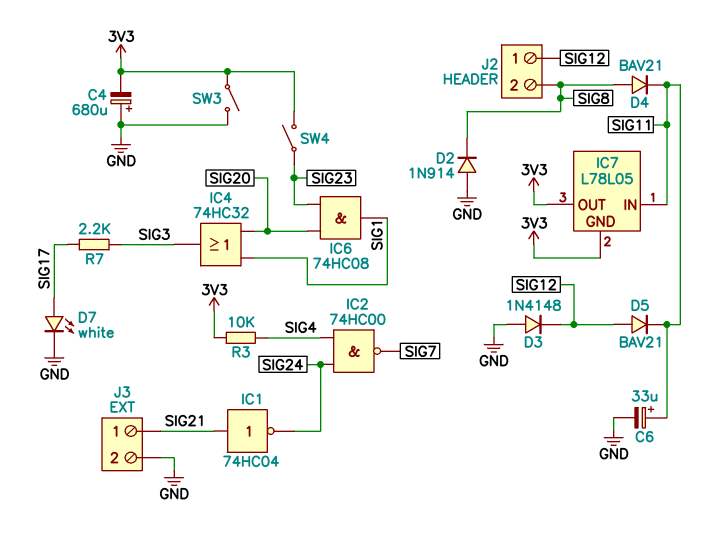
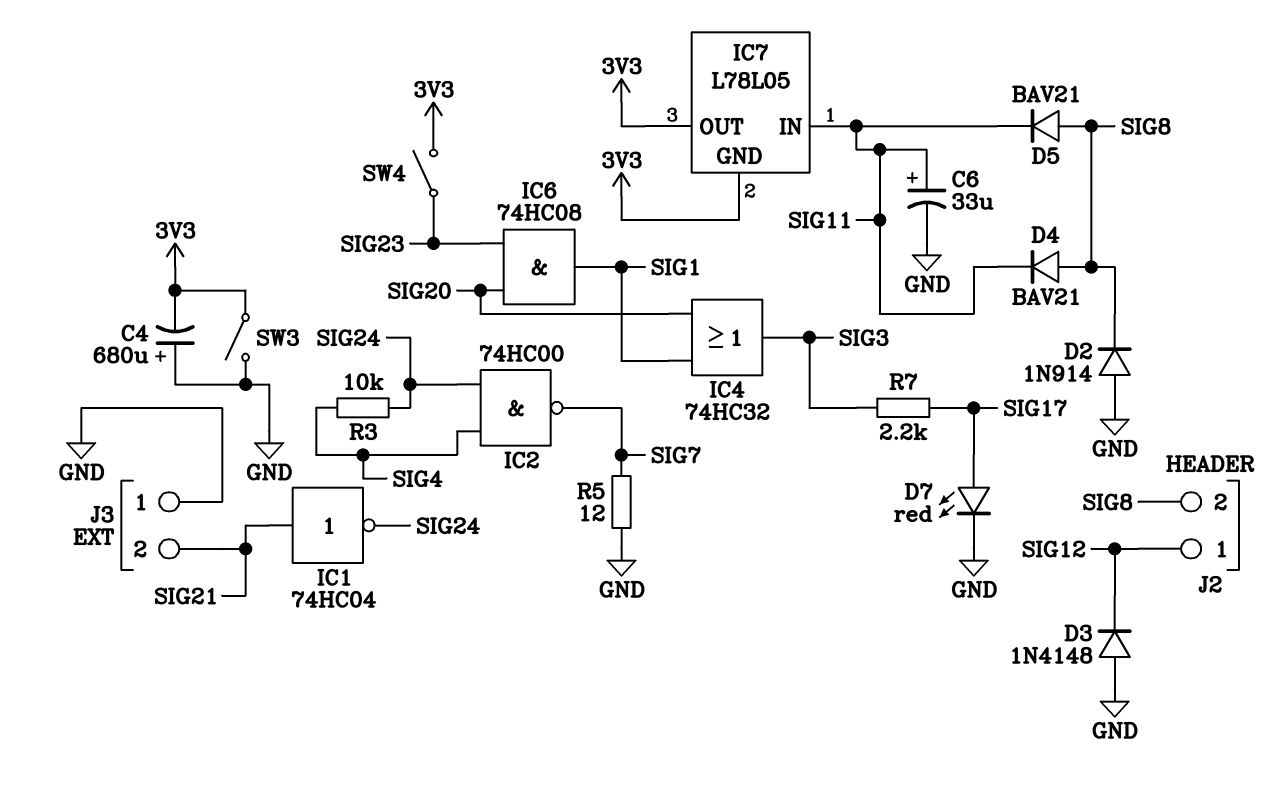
D5: diode BAV21 (A SIG12, K SIG11) -> diode BAV21 (A SIG8, K SIG11)
D7: LED white (A SIG17, K GND) -> LED red (A SIG17, K GND)
J3 pin 1: SIG21 -> GND
J3 pin 2: GND -> SIG21
R3: 10k (3V3, SIG4) -> 10k (SIG4, SIG24)
R5: none -> 12 (GND, SIG7)

